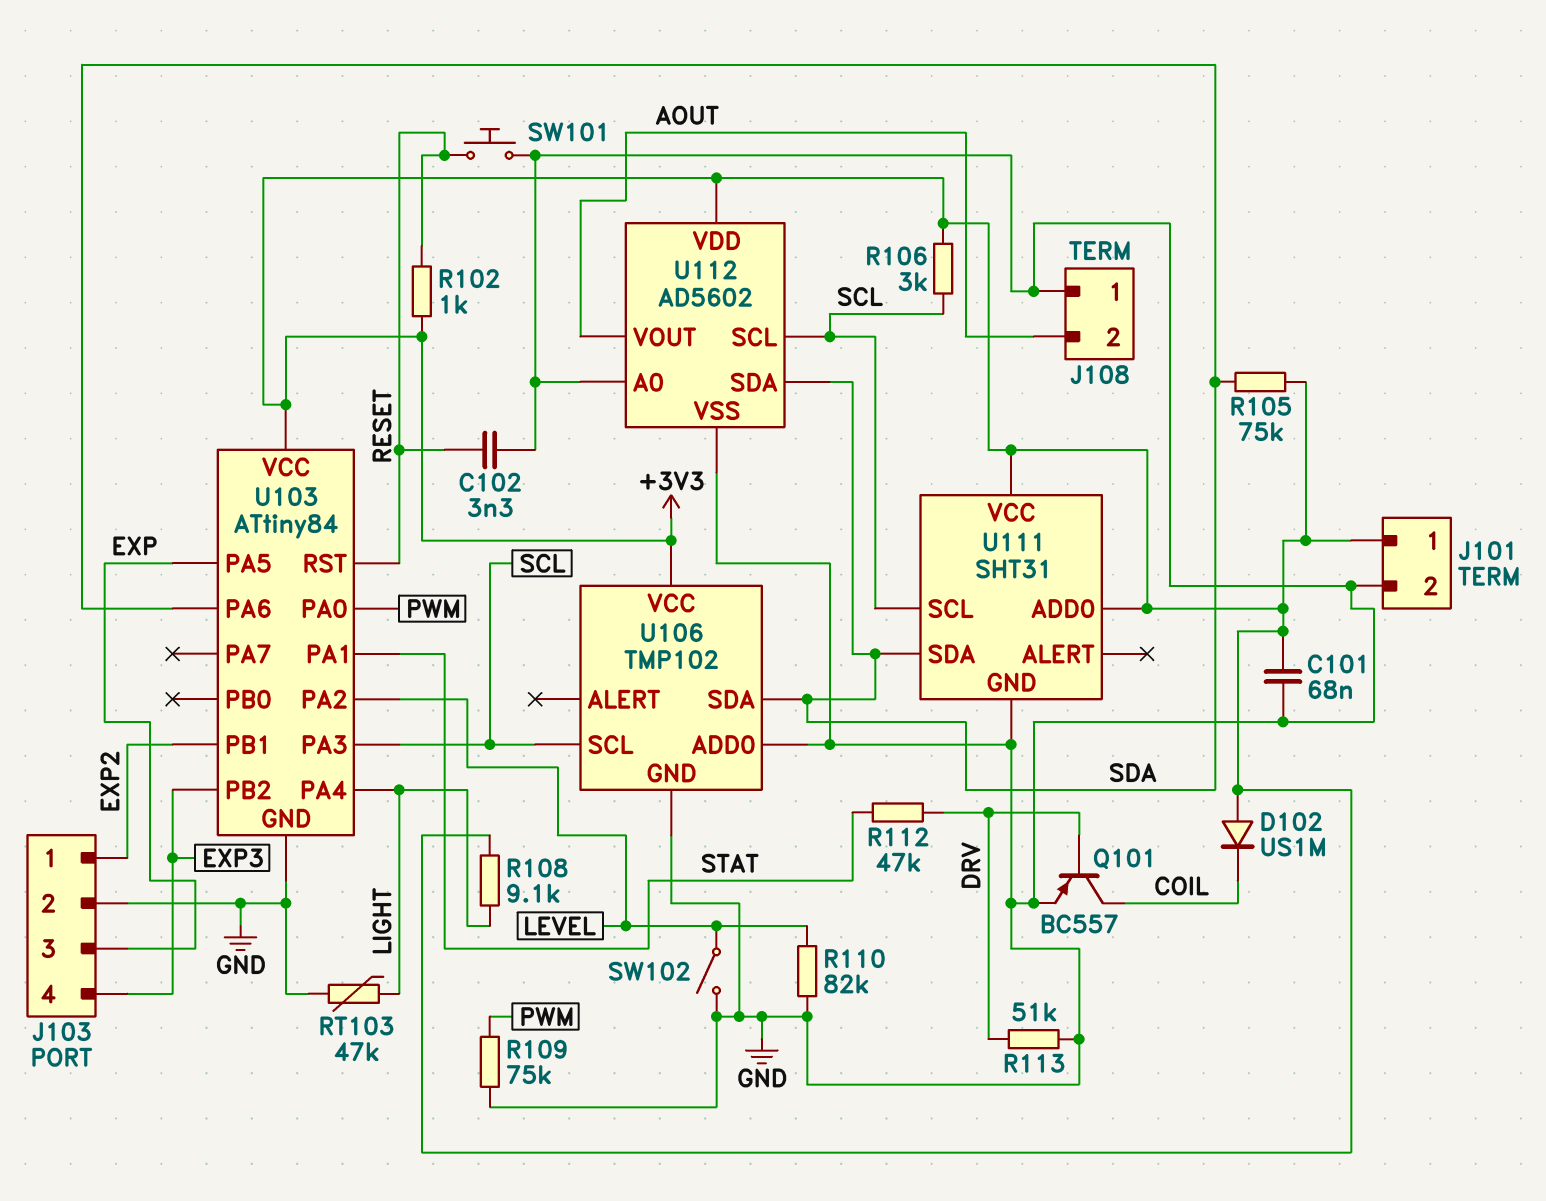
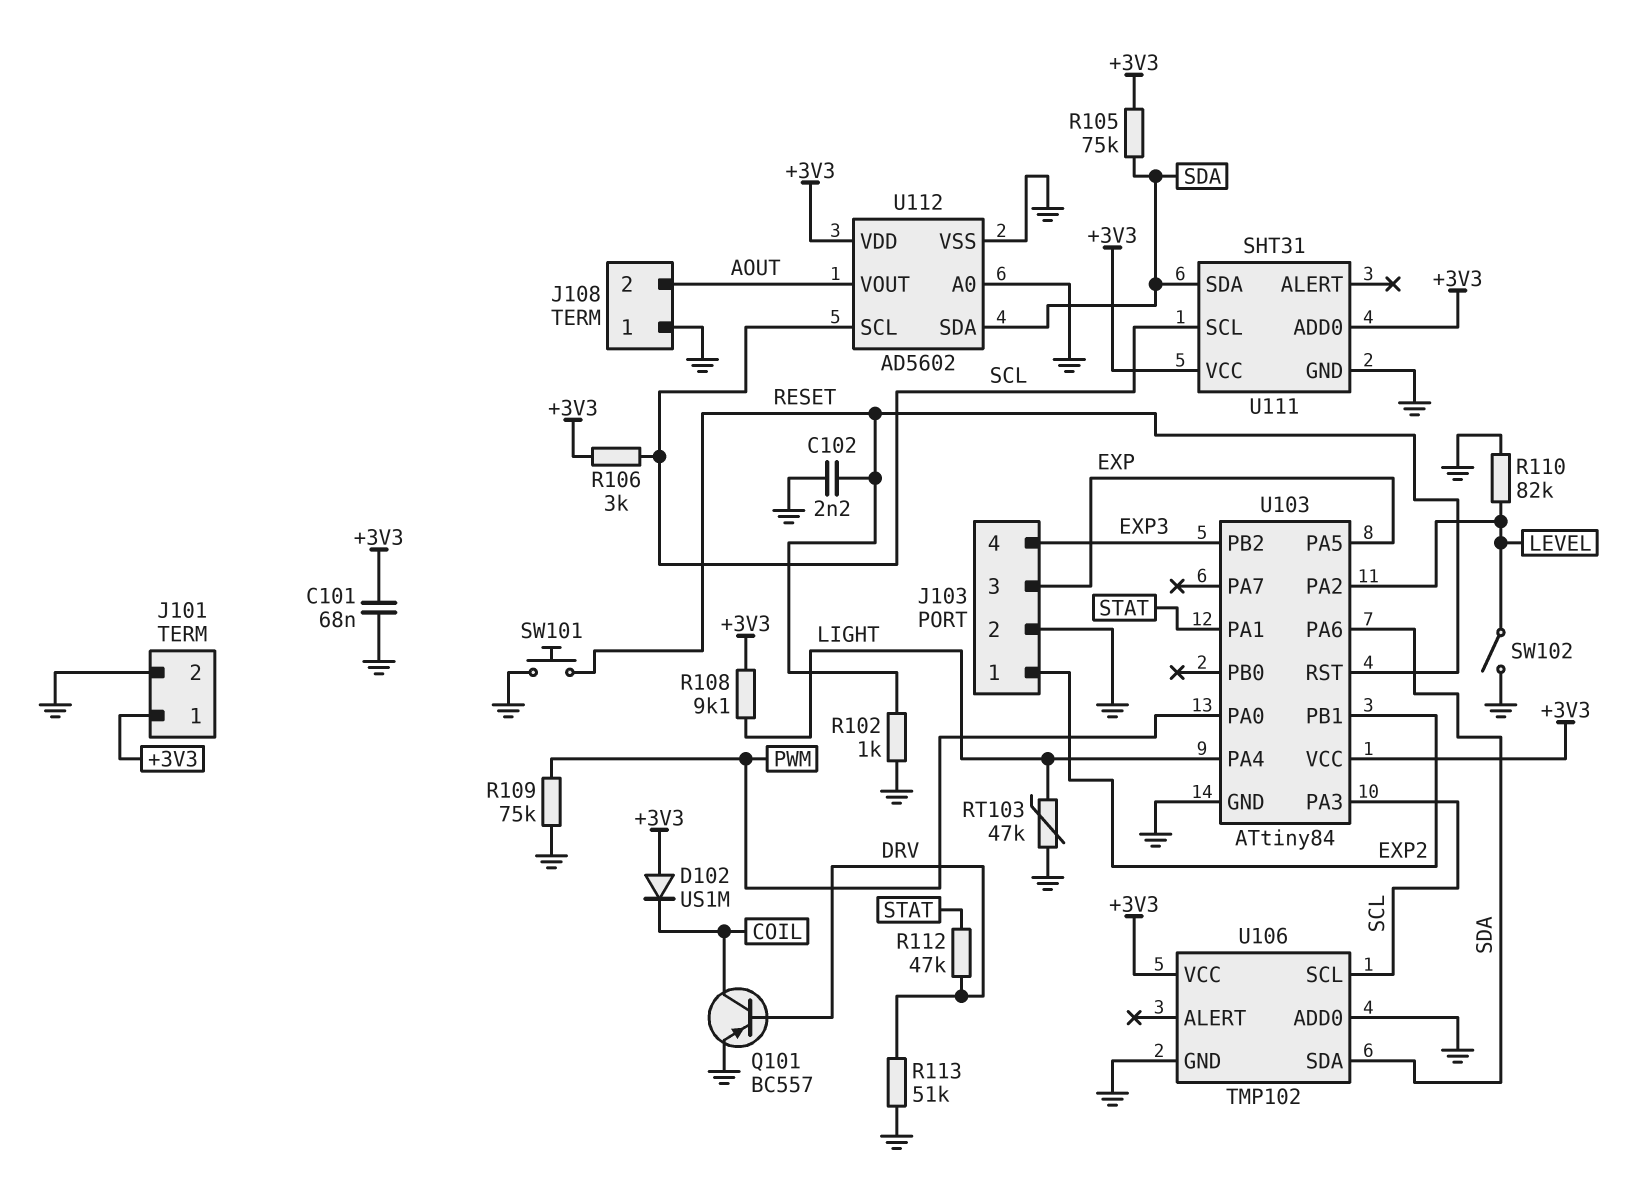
C102: 3.3nF (GND, RESET) -> 2.2nF (GND, RESET)
R102: 1k (+3V3, RESET) -> 1k (GND, RESET)

